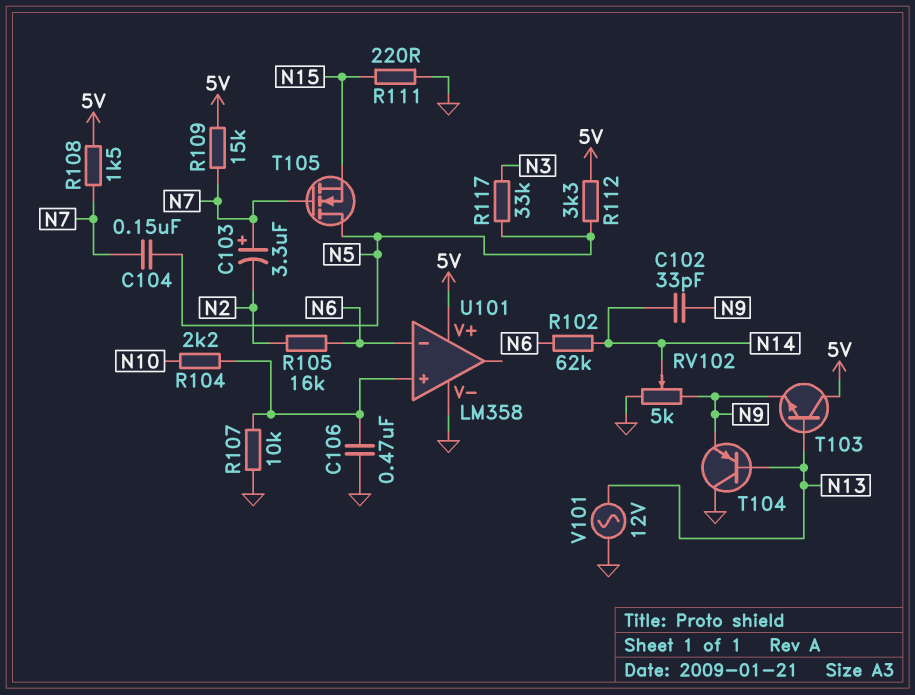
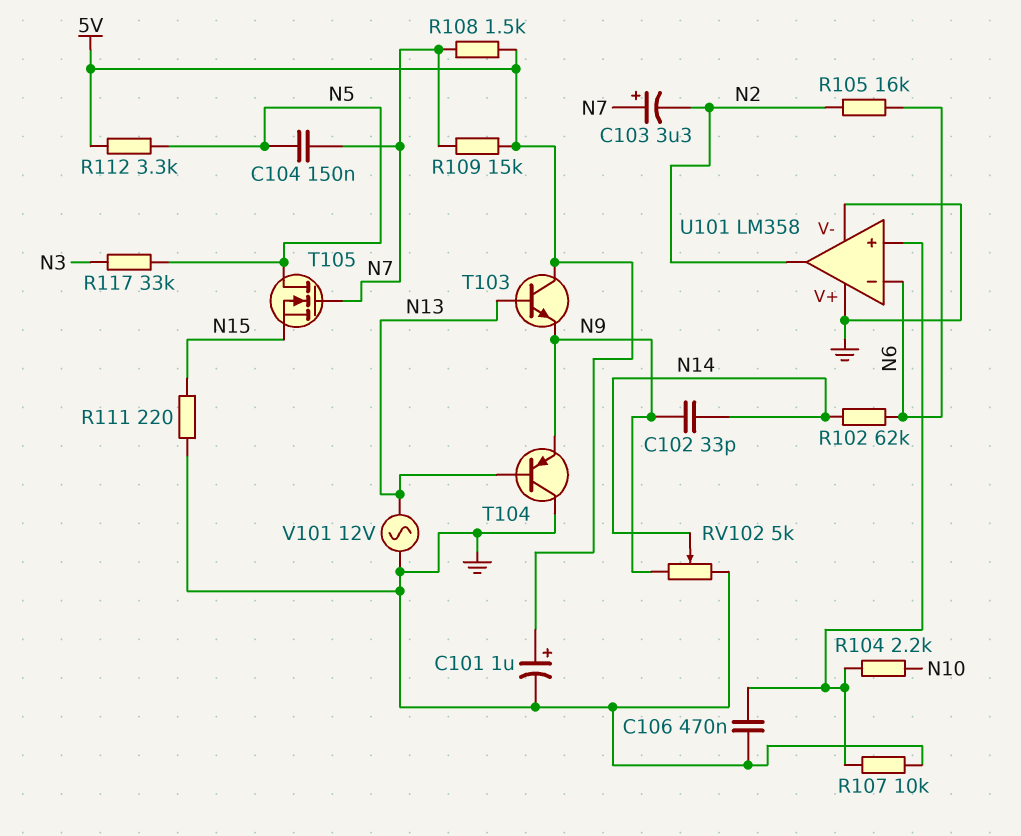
C101: none -> 1uF (plus 5V, minus GND)
U101 pin V+: 5V -> GND
U101 pin out: none -> N2

